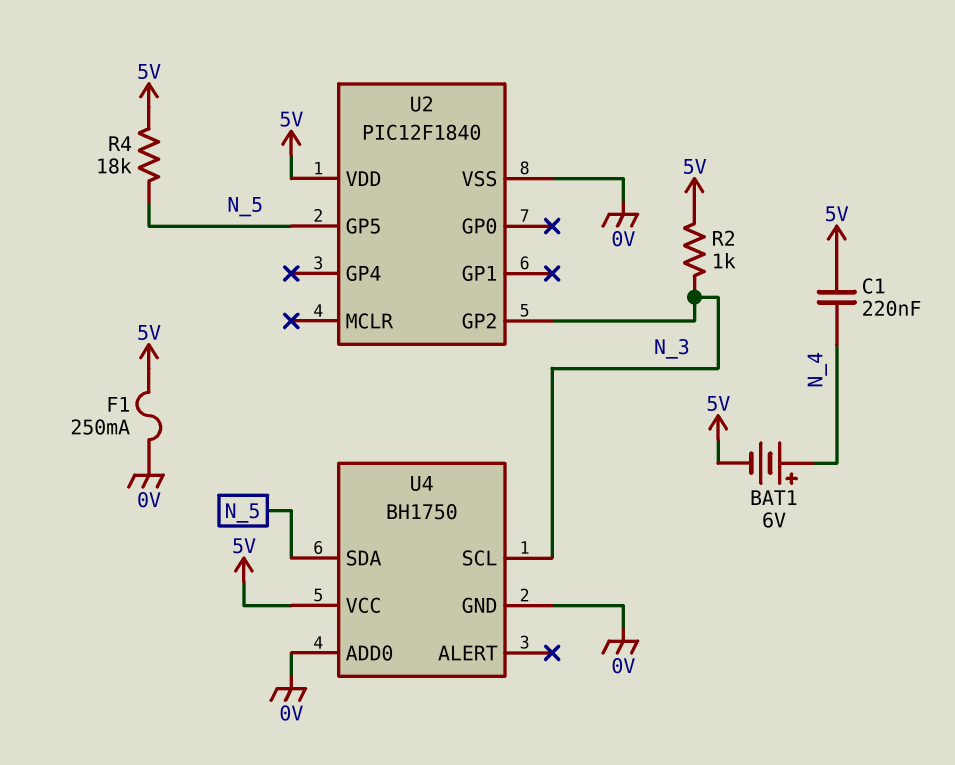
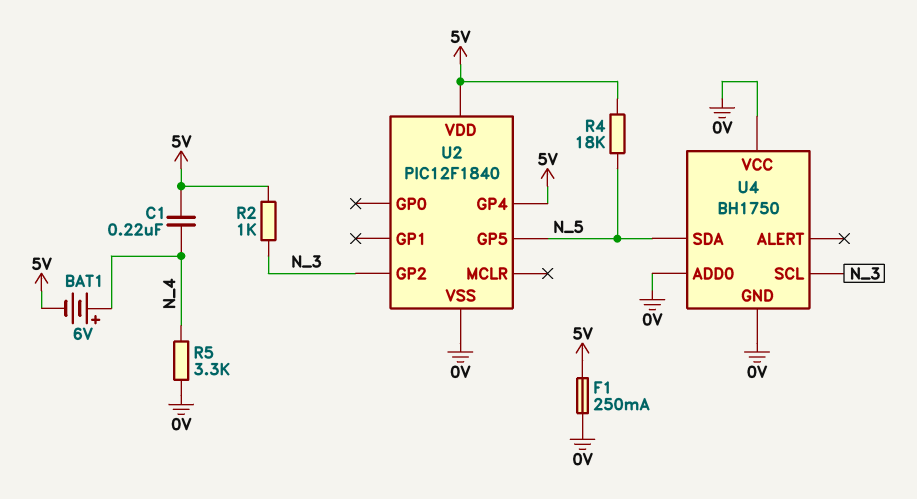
R5: none -> 3.3k (0V, N_4)
U2 pin GP4: none -> 5V
U4 pin VCC: 5V -> 0V

